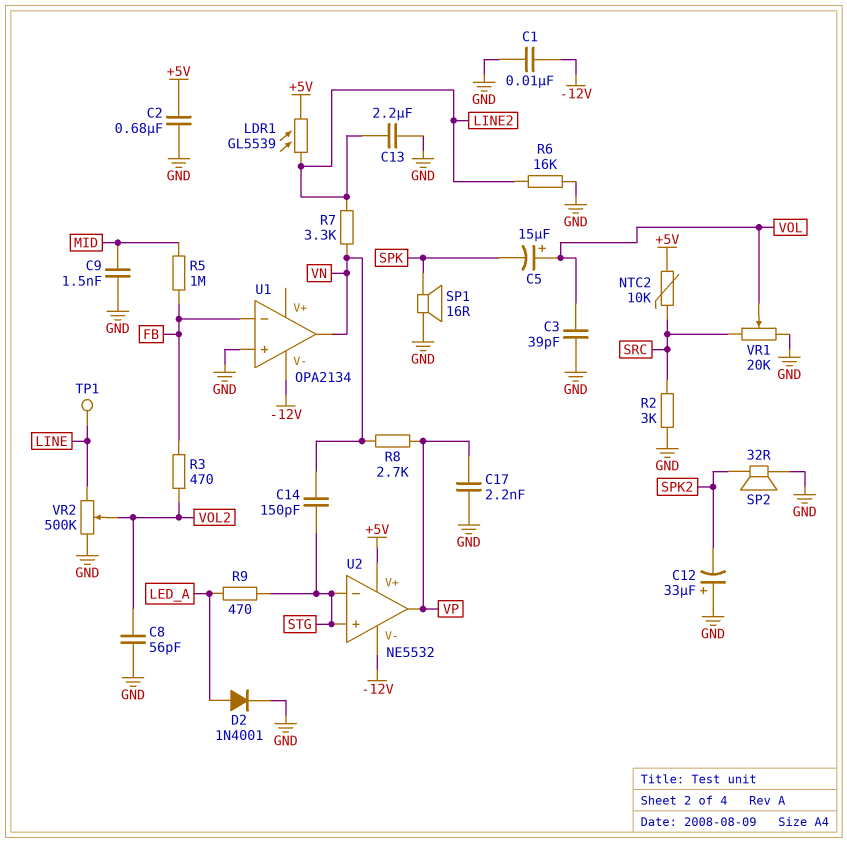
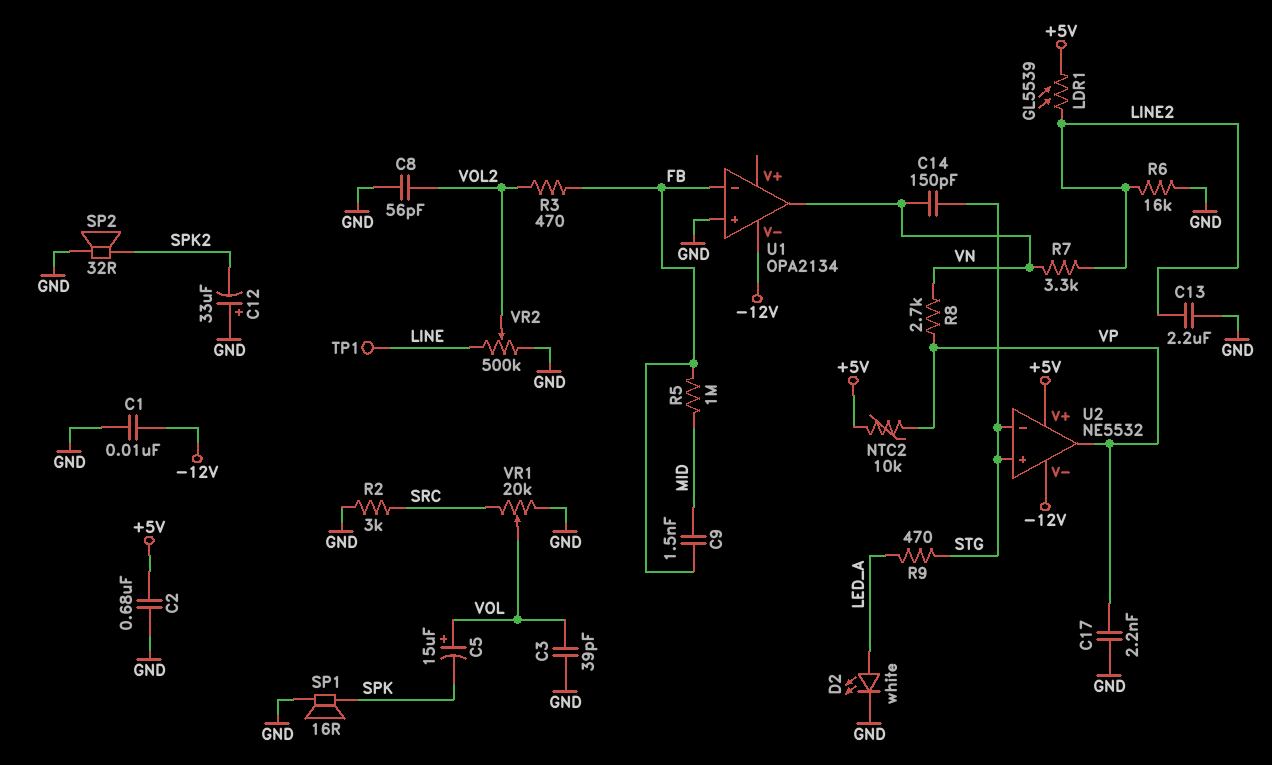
C9: 1.5nF (GND, MID) -> 1.5nF (FB, MID)
D2: diode 1N4001 (A LED_A, K GND) -> LED white (A LED_A, K GND)
NTC2: 10k (+5V, SRC) -> 10k (+5V, VP)

